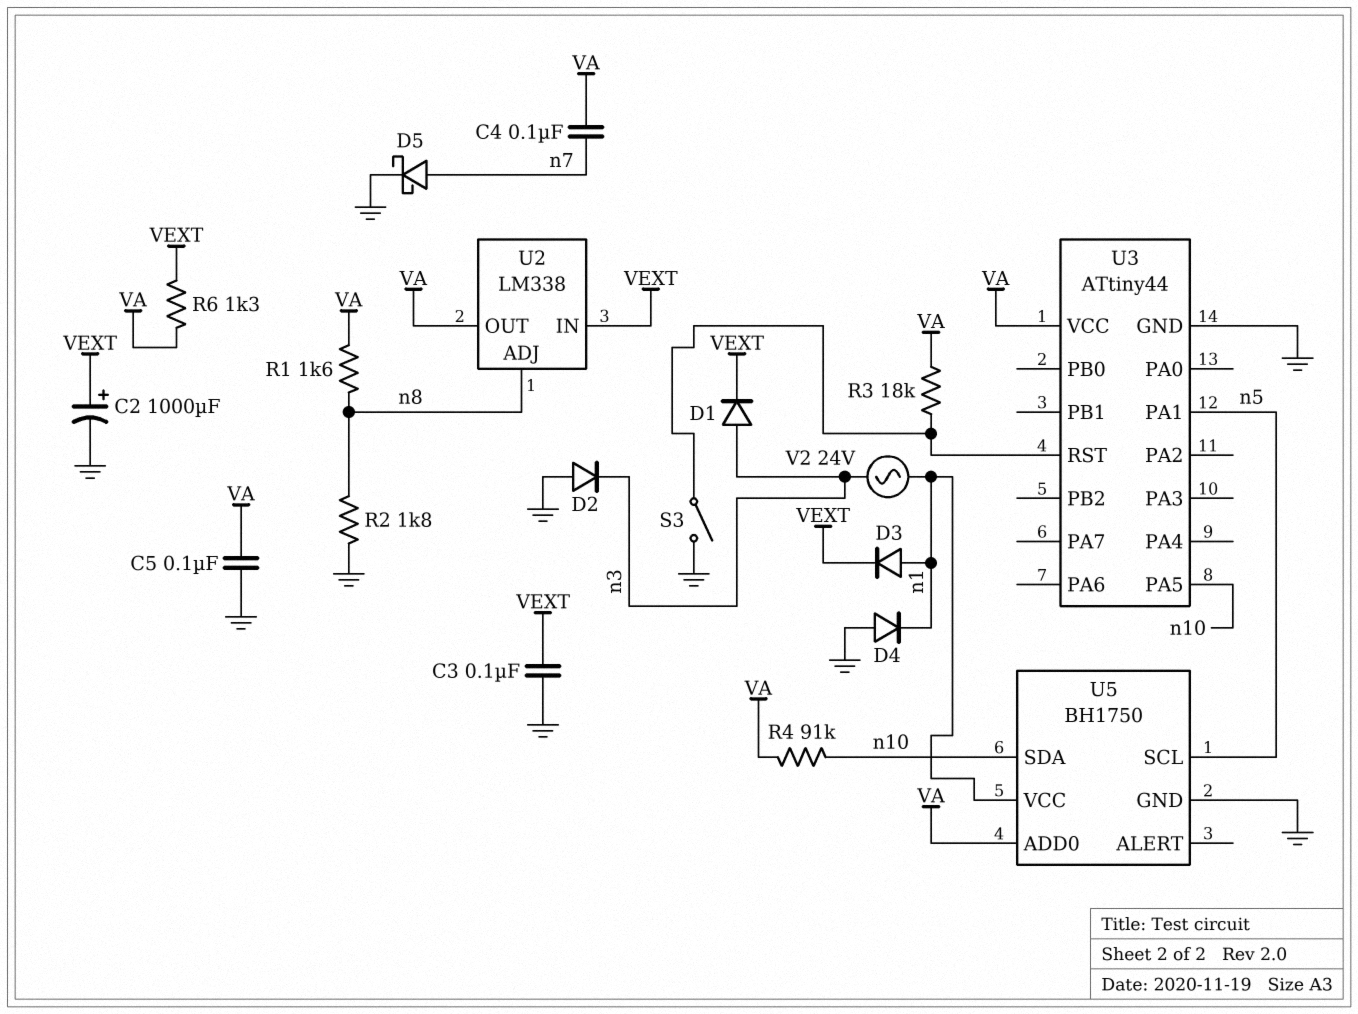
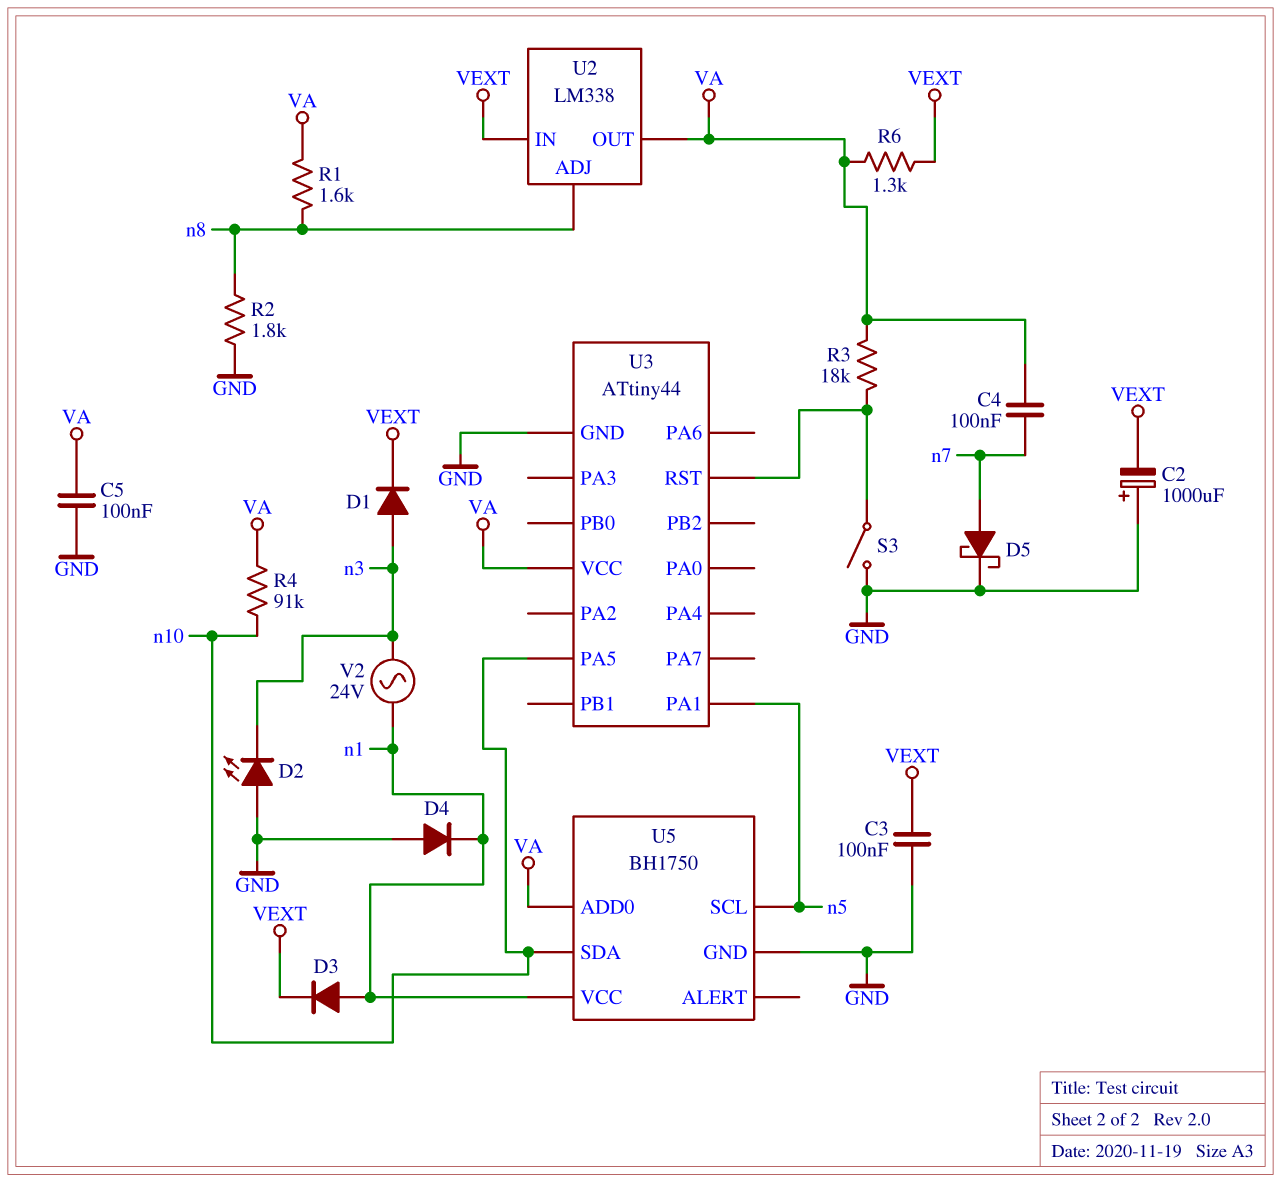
C2: 1000uF (plus VEXT, minus GND) -> 1000uF (plus GND, minus VEXT)
D2: diode (A GND, K n3) -> LED (A GND, K n3)

